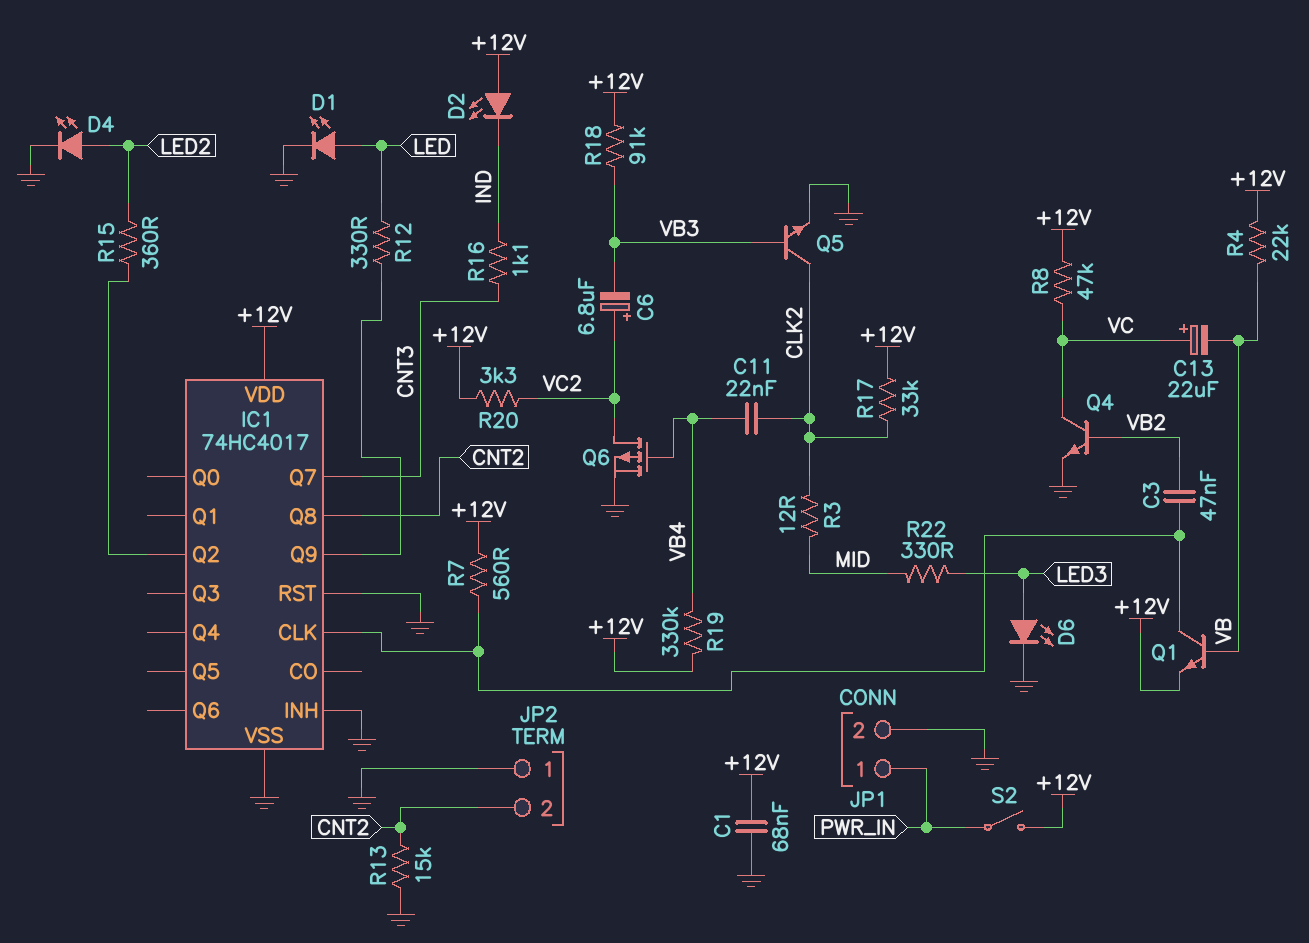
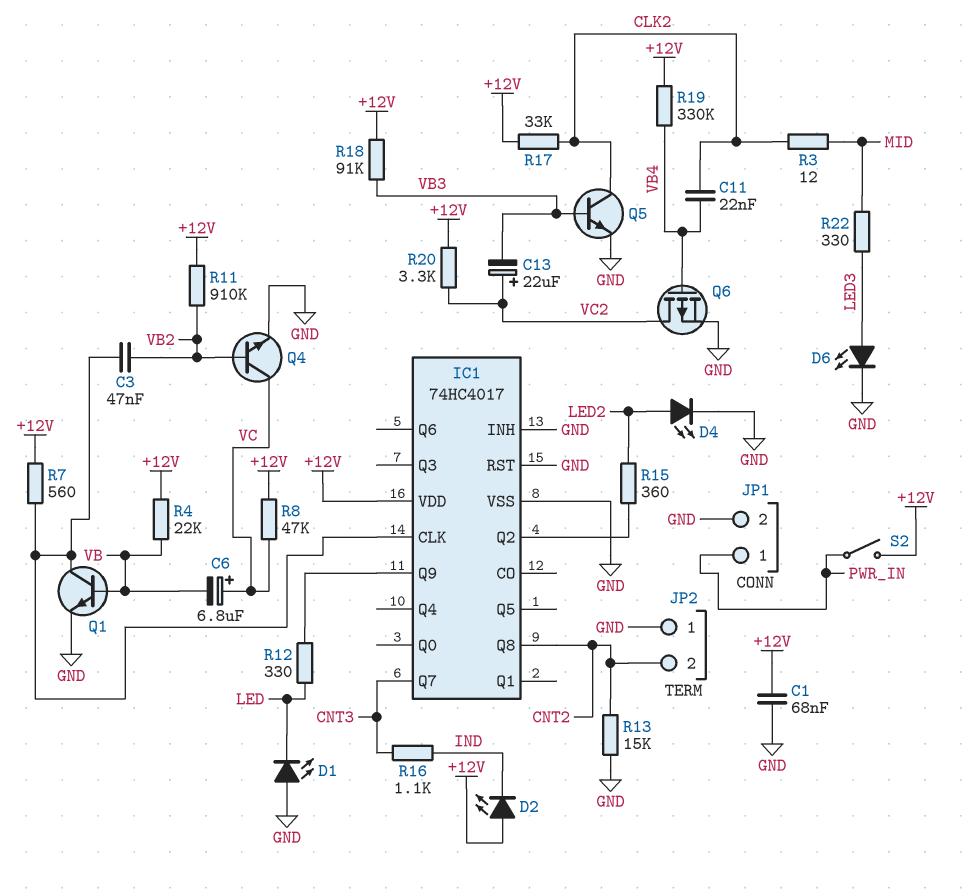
C6: 6.8uF (plus VC2, minus VB3) -> 6.8uF (plus VC, minus VB)
C13: 22uF (plus VC, minus VB) -> 22uF (plus VC2, minus VB3)
D1: LED (A LED, K GND) -> LED (A GND, K LED)
Q1: NPN (B VB, C IC1/CLK, E +12V) -> NPN (B VB, C IC1/CLK, E GND)
R11: none -> 910k (+12V, VB2)

